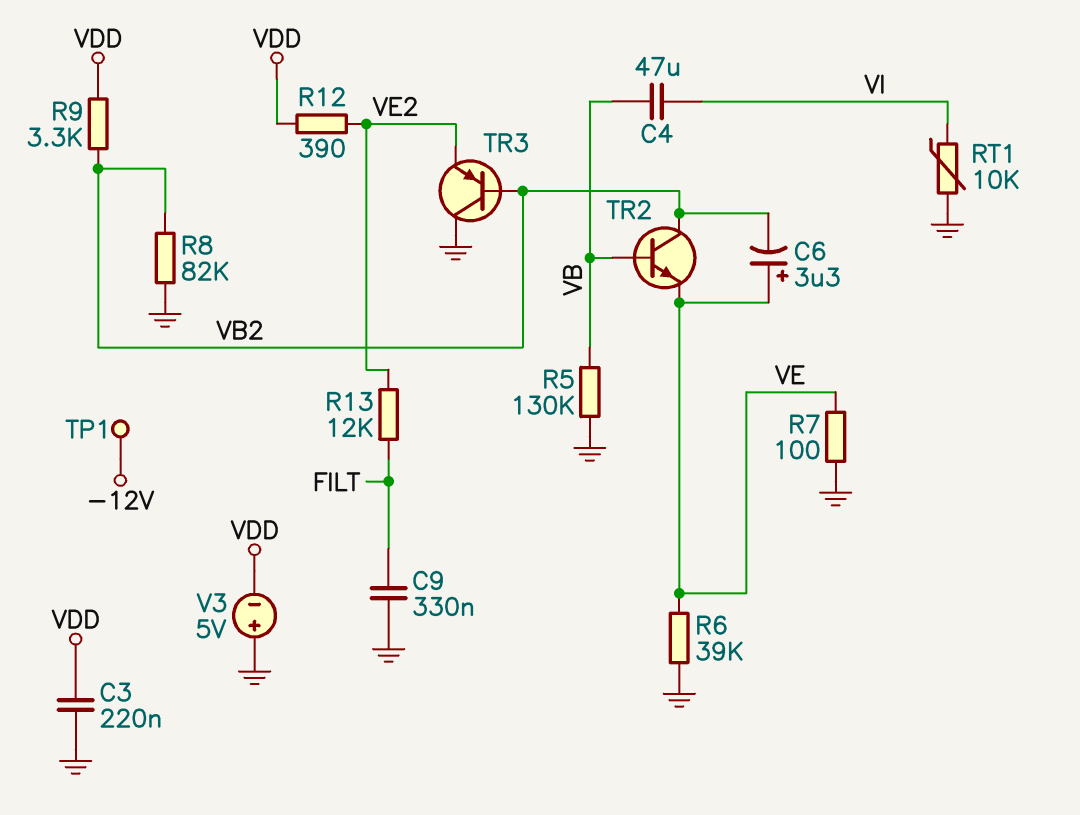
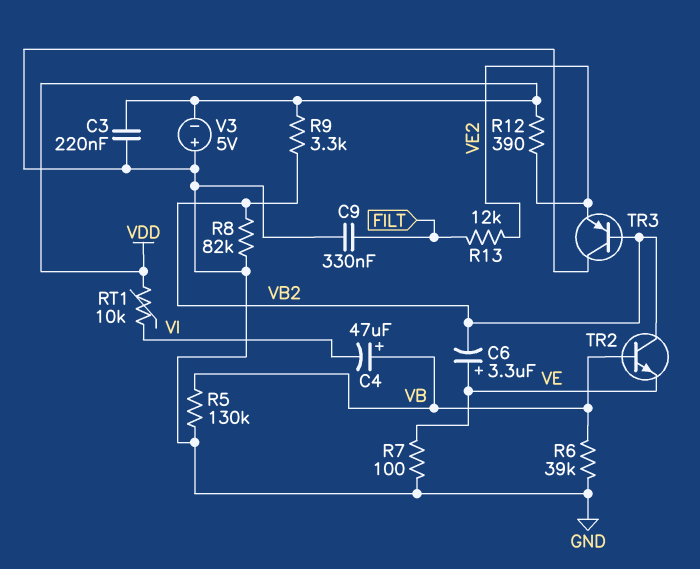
C4: 47uF (VB, VI) -> 47uF (plus VB, minus VI)
R6: 39k (GND, VE) -> 39k (GND, VB)
RT1: 10k (GND, VI) -> 10k (VDD, VI)
TP1: test point (-12V) -> none

